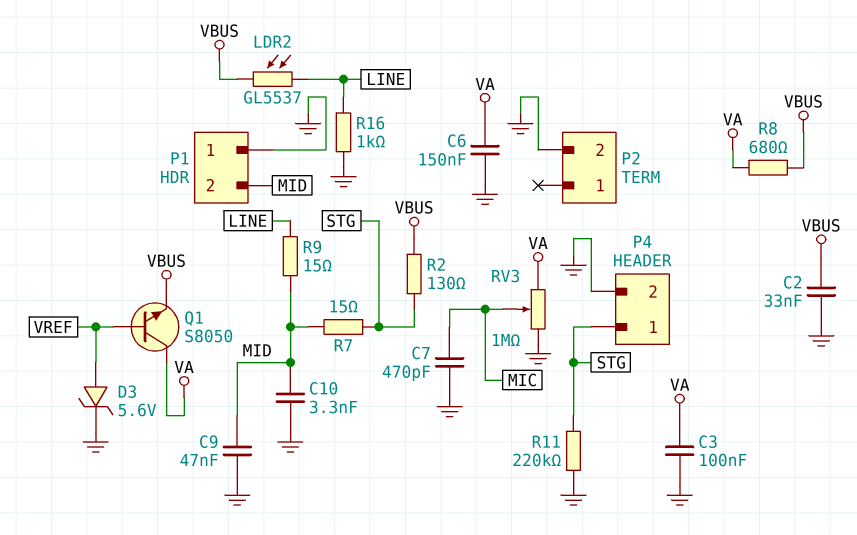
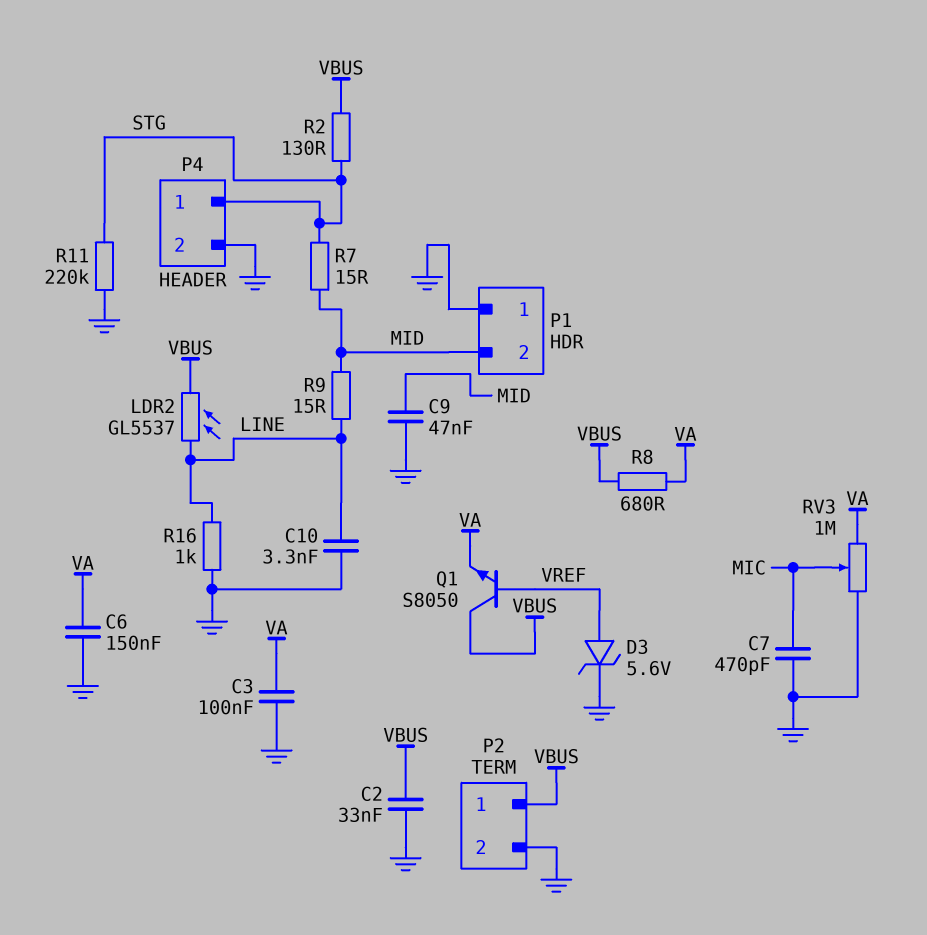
C10: 3.3nF (GND, MID) -> 3.3nF (GND, LINE)
P2 pin 1: none -> VBUS
Q1: NPN S8050 (B VREF, C VA, E VBUS) -> NPN S8050 (B VREF, C VBUS, E VA)

